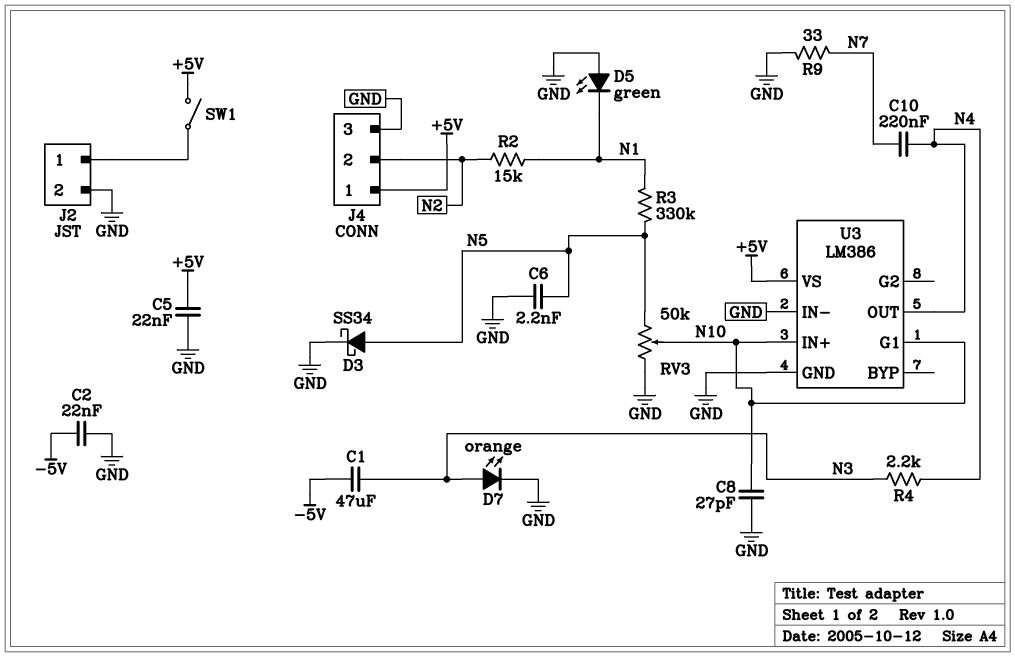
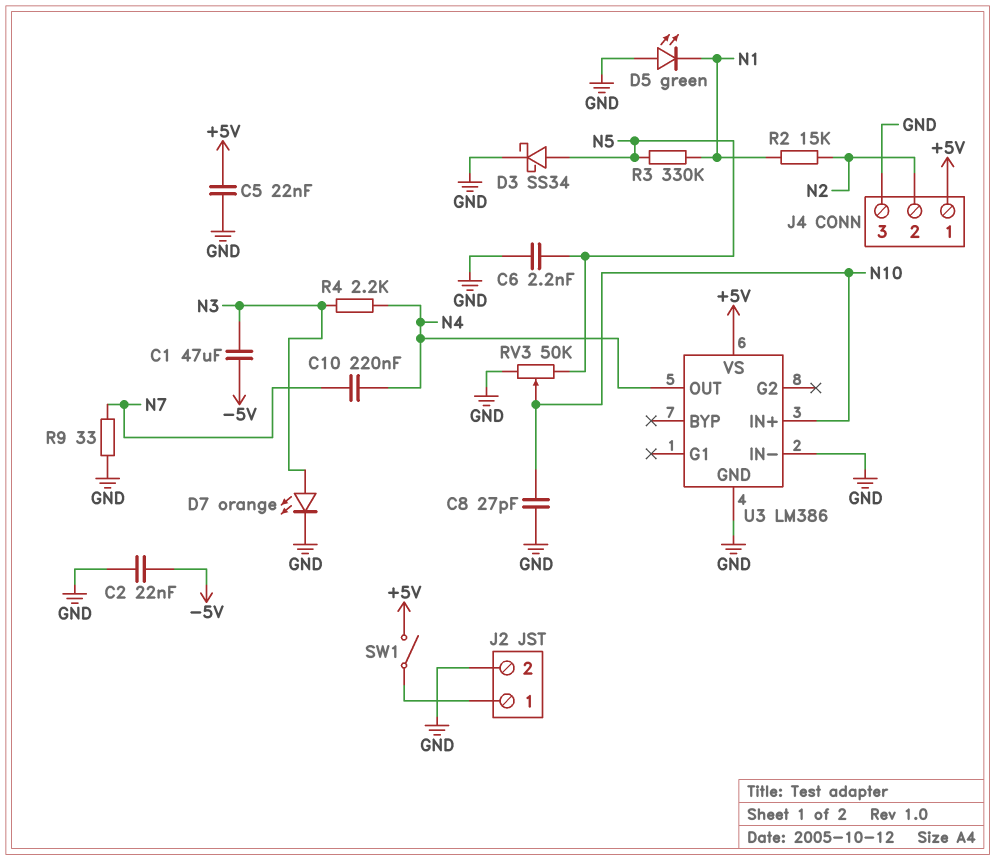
U3 pin G1: N10 -> none

